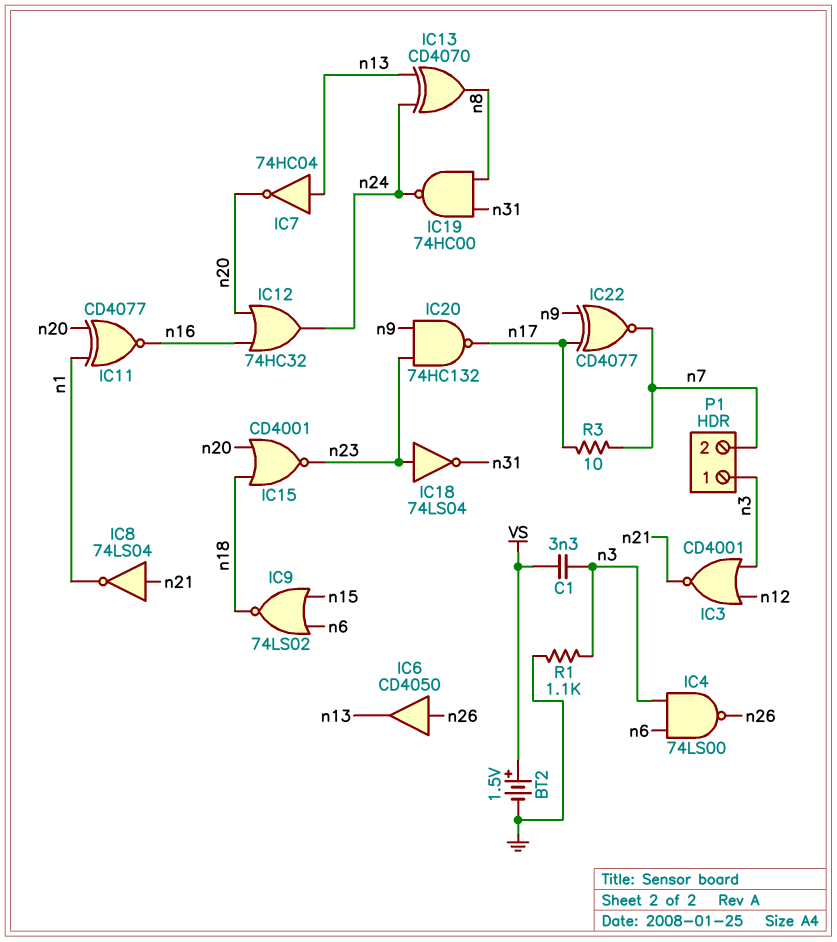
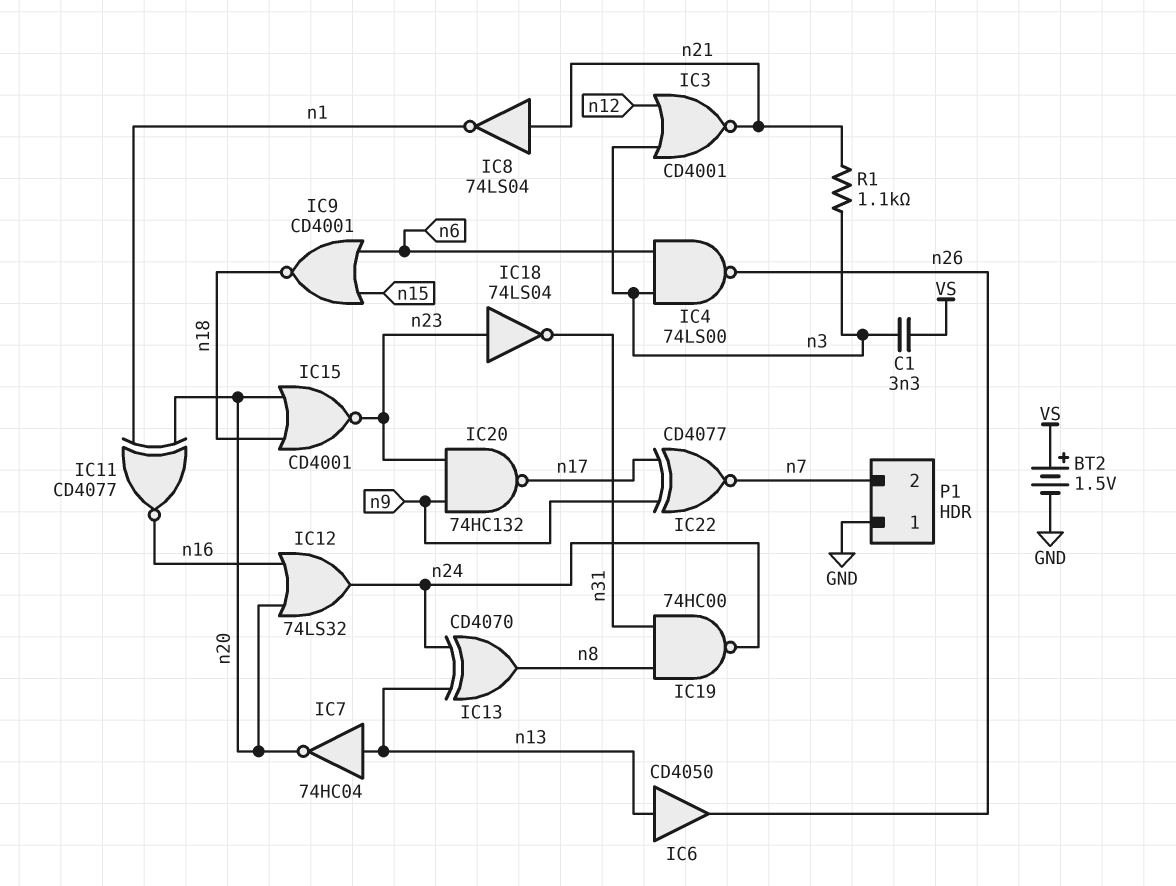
IC6: buffer CD4050 (in n26, out n13) -> buffer CD4050 (in n13, out n26)
IC9: NOR 74LS02 (in n6, in n15, out n18) -> NOR CD4001 (in n6, in n15, out n18)
IC12: OR 74HC32 (in n16, in n20, out n24) -> OR 74LS32 (in n16, in n20, out n24)
P1 pin 1: n3 -> GND
R1: 1.1k (GND, n3) -> 1.1k (n3, n21)
R3: 10 (n7, n17) -> none

